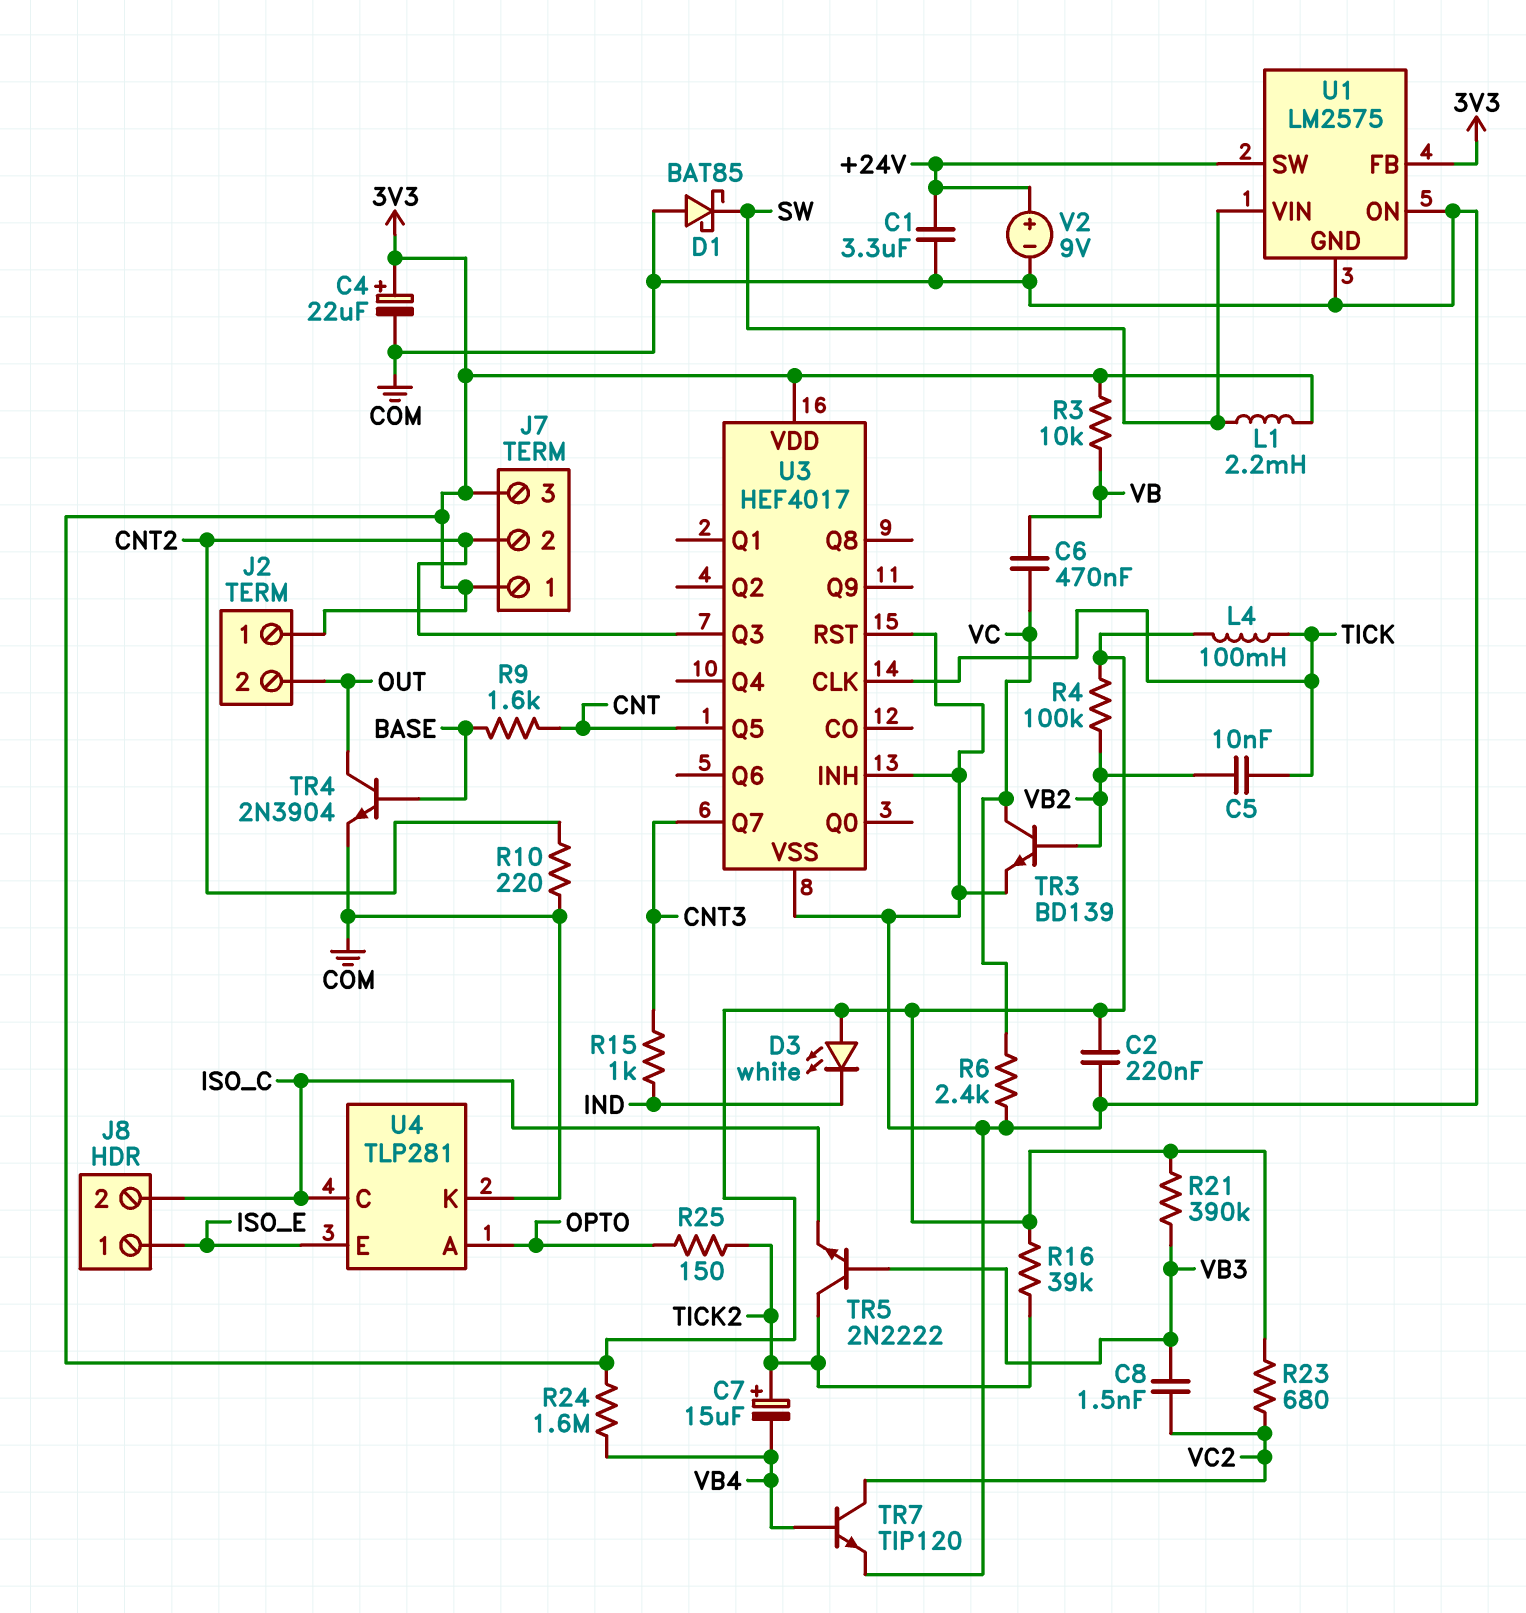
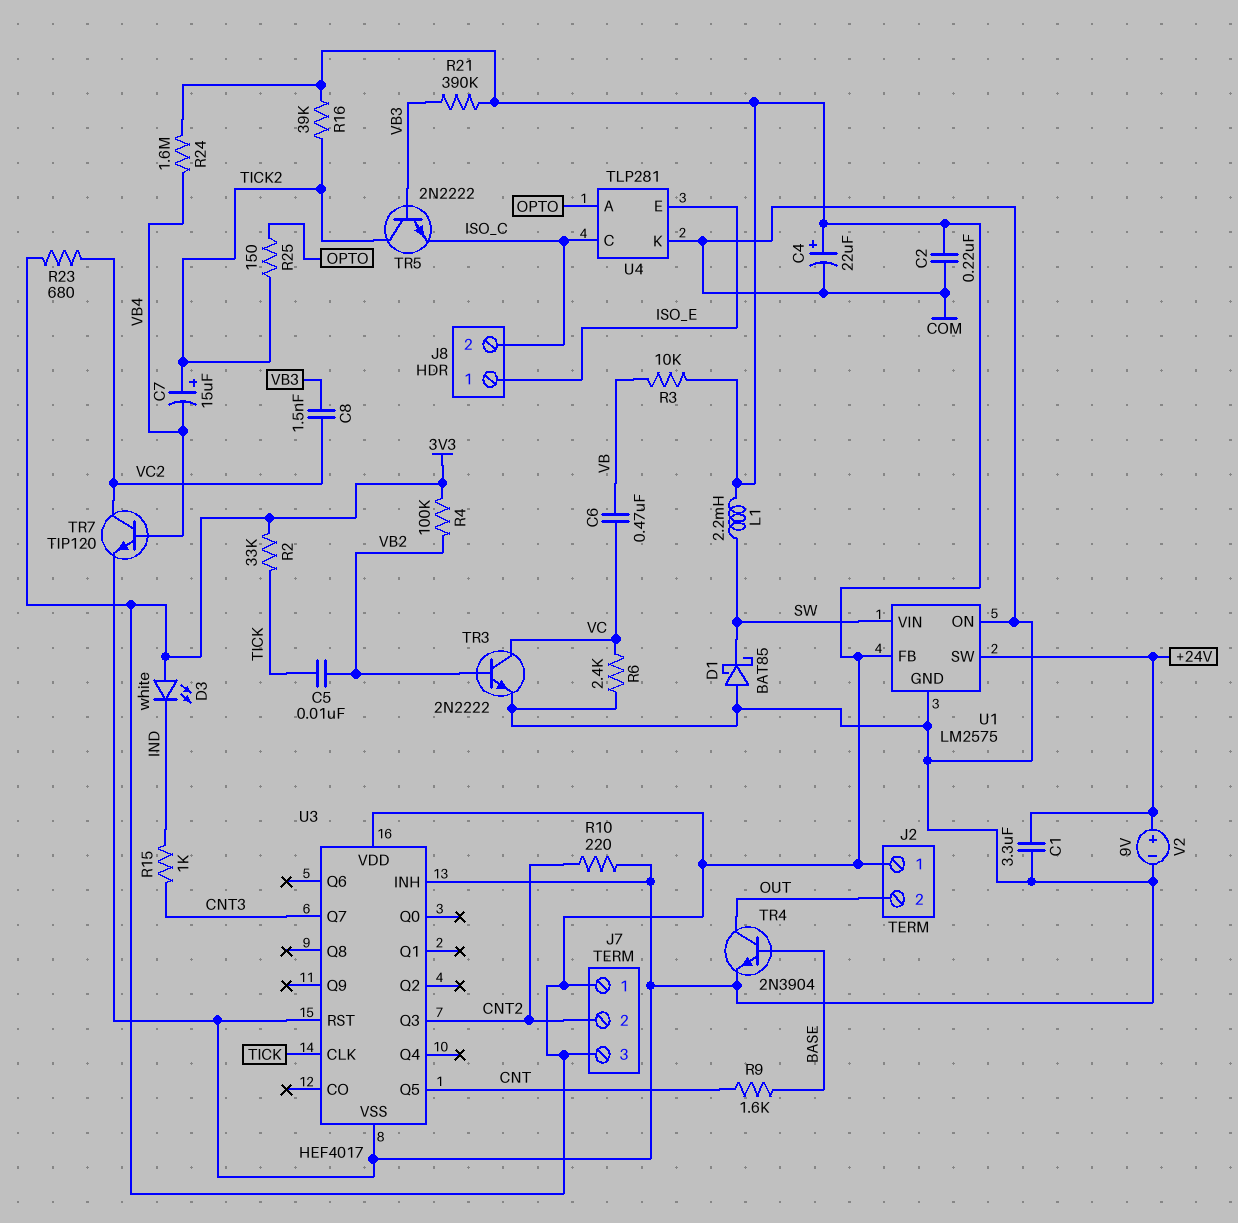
L4: 100mH (3V3, TICK) -> none
R2: none -> 33k (3V3, TICK)
TR3: NPN BD139 (B VB2, C VC, E COM) -> NPN 2N2222 (B VB2, C VC, E COM)

